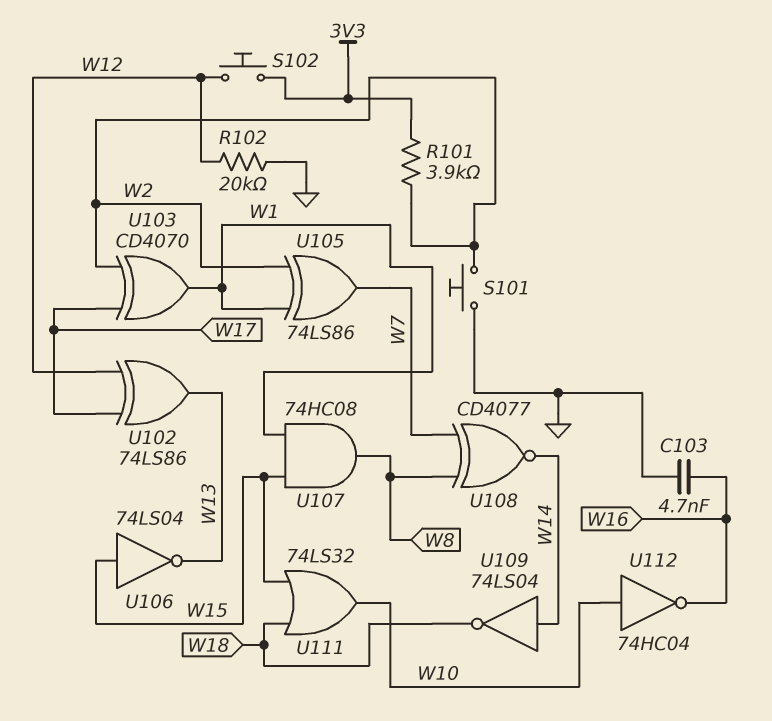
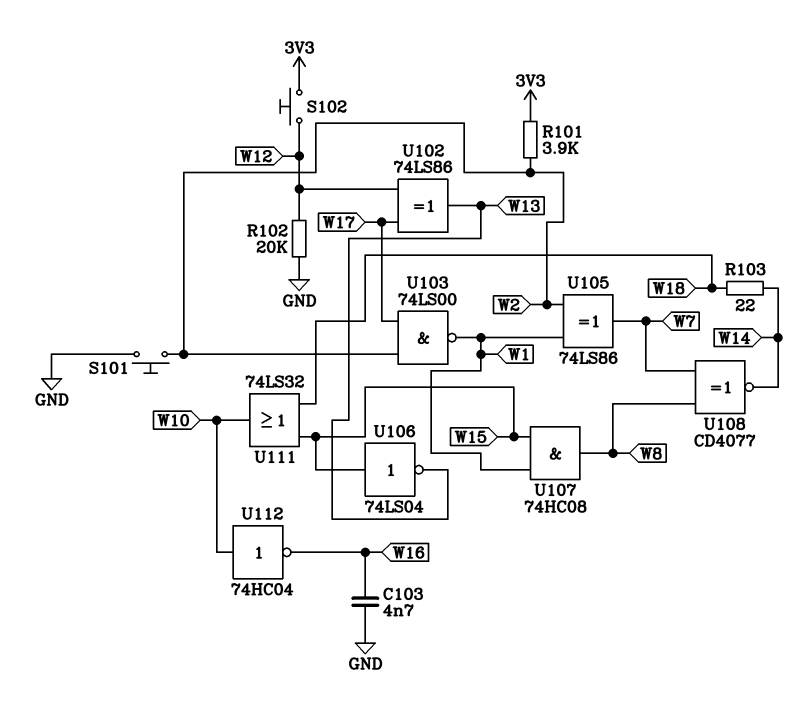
R103: none -> 22 (W14, W18)
U103: XOR CD4070 (in W2, in W17, out W1) -> NAND 74LS00 (in W2, in W17, out W1)
U109: NOT 74LS04 (in W14, out W18) -> none

